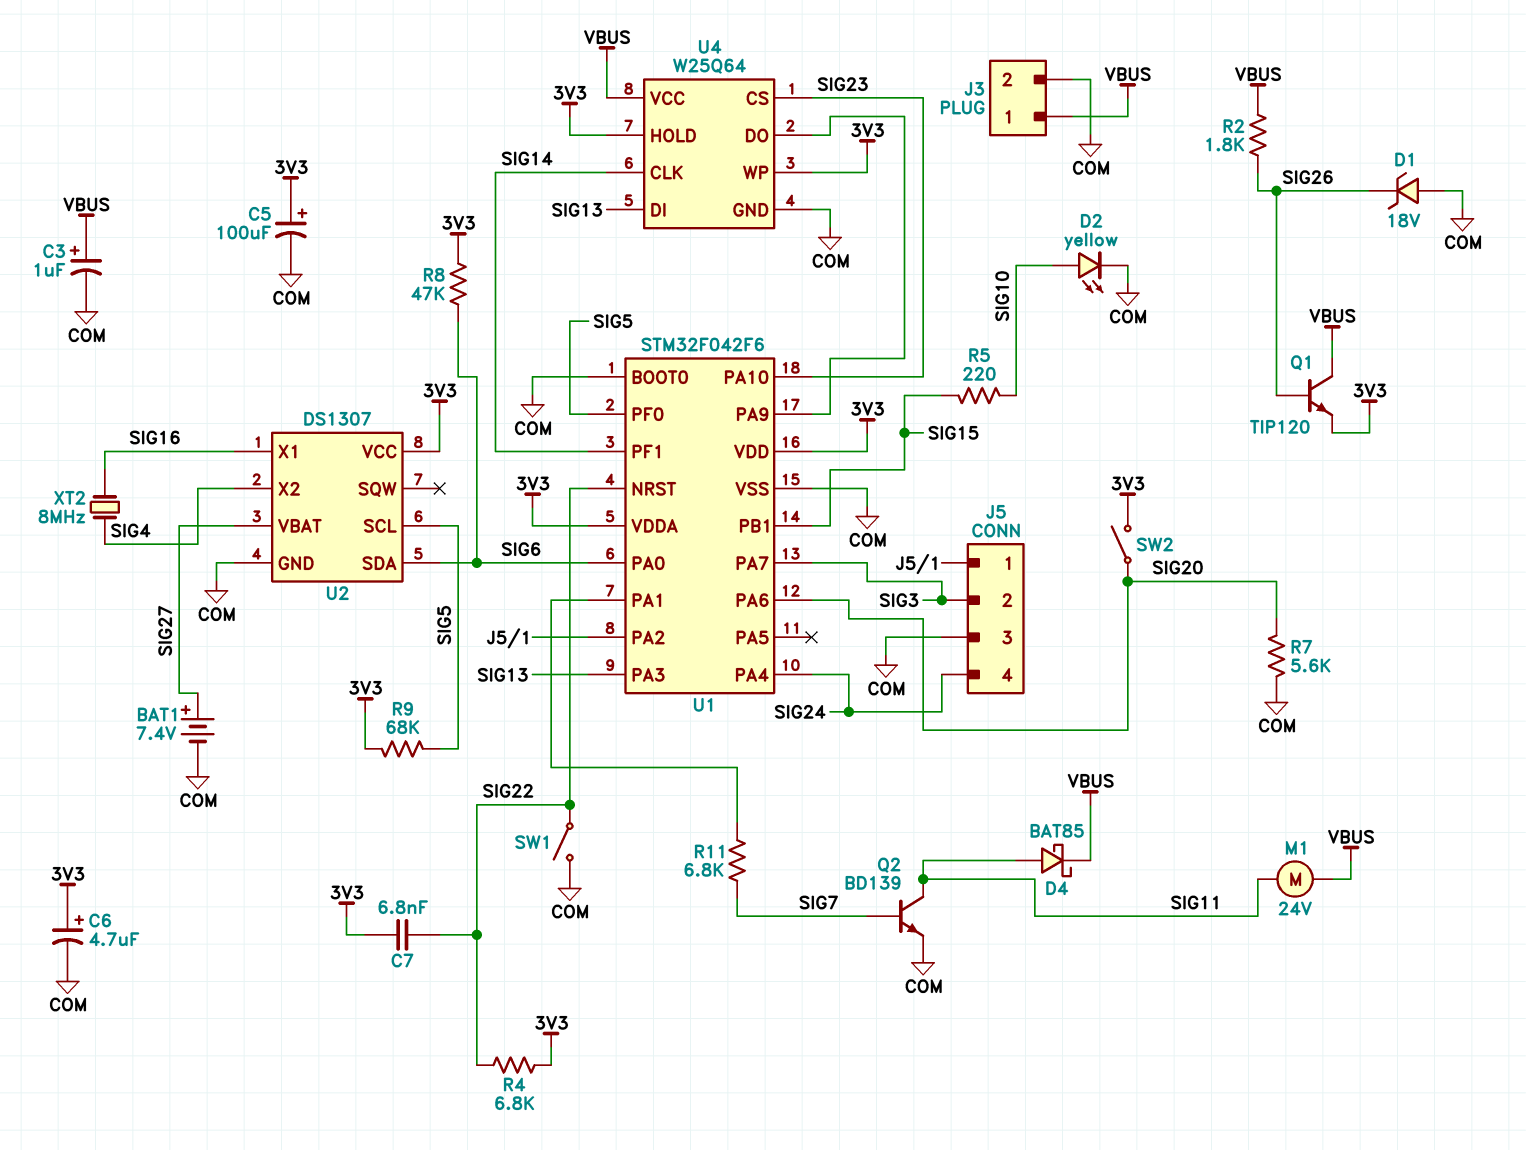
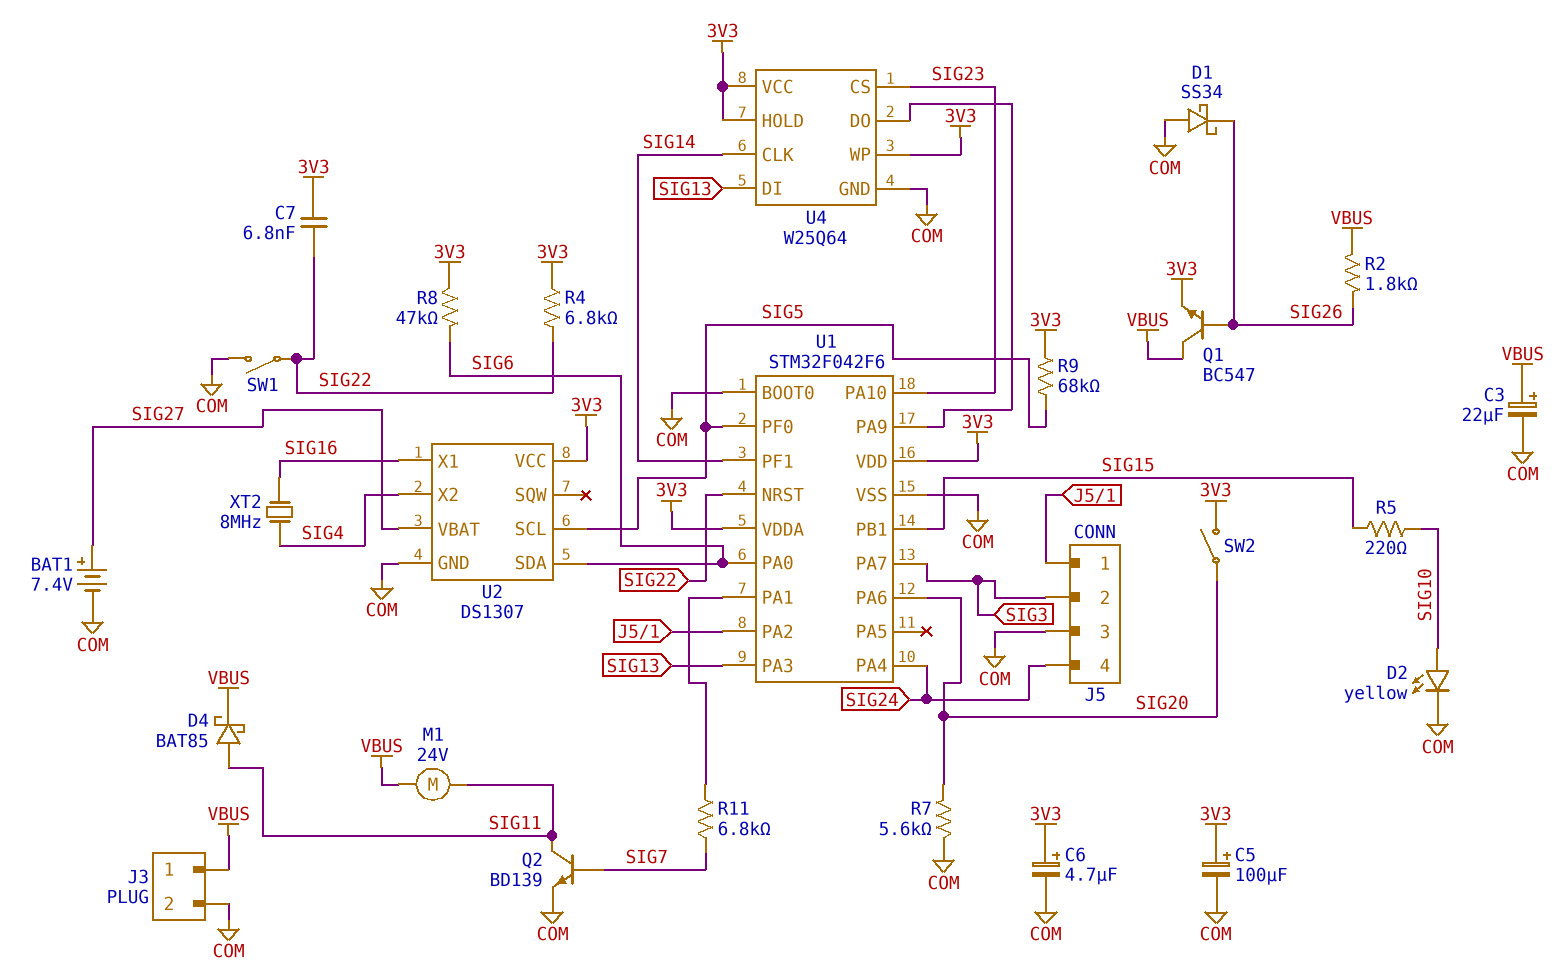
C3: 1uF (plus VBUS, minus COM) -> 22uF (plus VBUS, minus COM)
D1: zener 18V (A COM, K SIG26) -> schottky SS34 (A COM, K SIG26)
Q1: NPN TIP120 (B SIG26, C VBUS, E 3V3) -> NPN BC547 (B SIG26, C VBUS, E 3V3)
U4 pin VCC: VBUS -> 3V3

